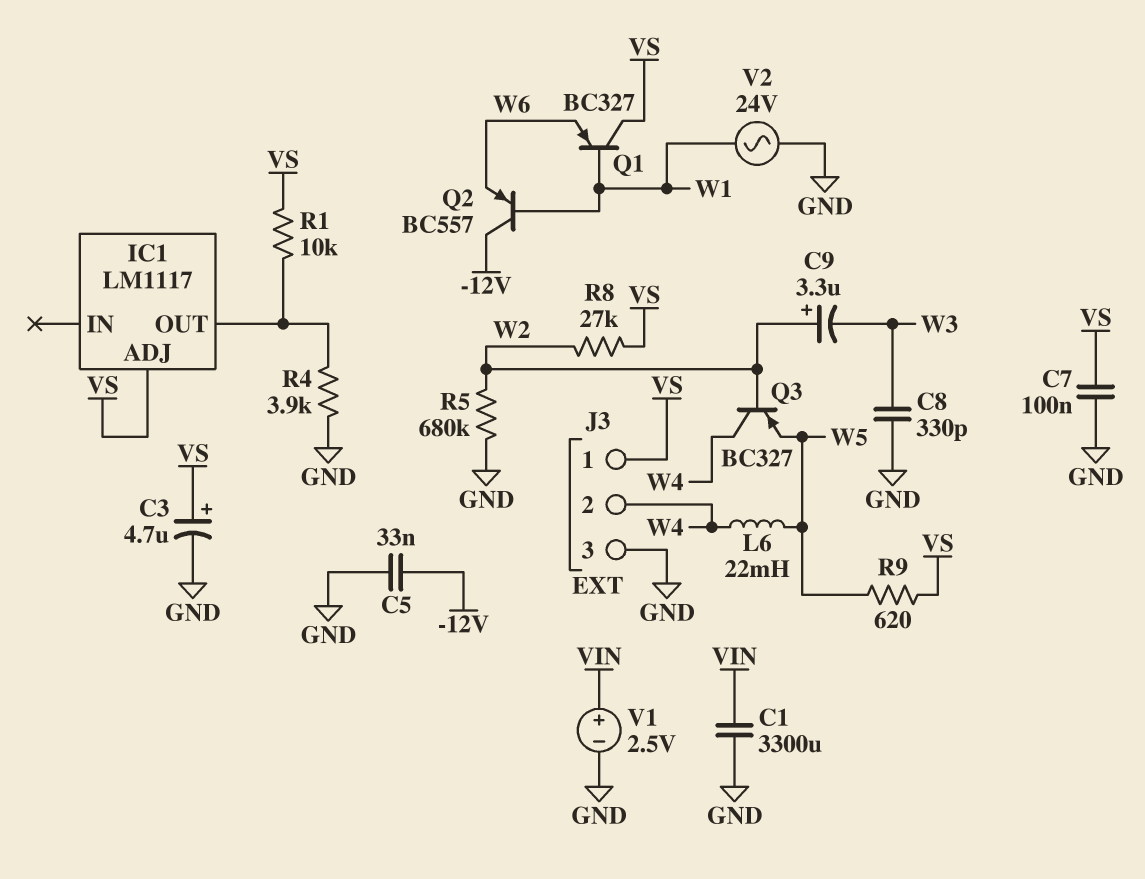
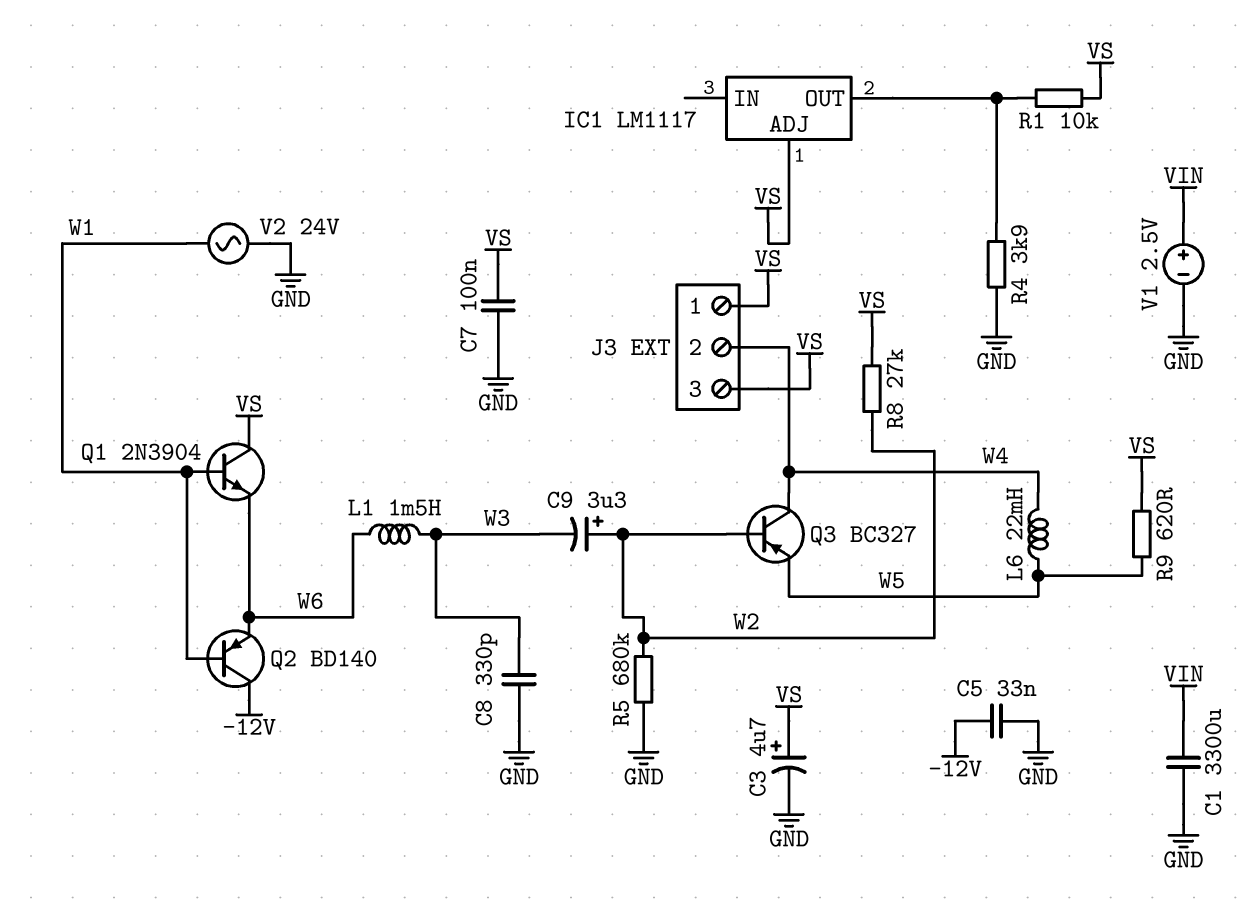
J3 pin 3: GND -> VS
L1: none -> 1.5mH (W3, W6)
Q1: PNP BC327 (B W1, C VS, E W6) -> NPN 2N3904 (B W1, C VS, E W6)
Q2: PNP BC557 (B W1, C -12V, E W6) -> PNP BD140 (B W1, C -12V, E W6)

